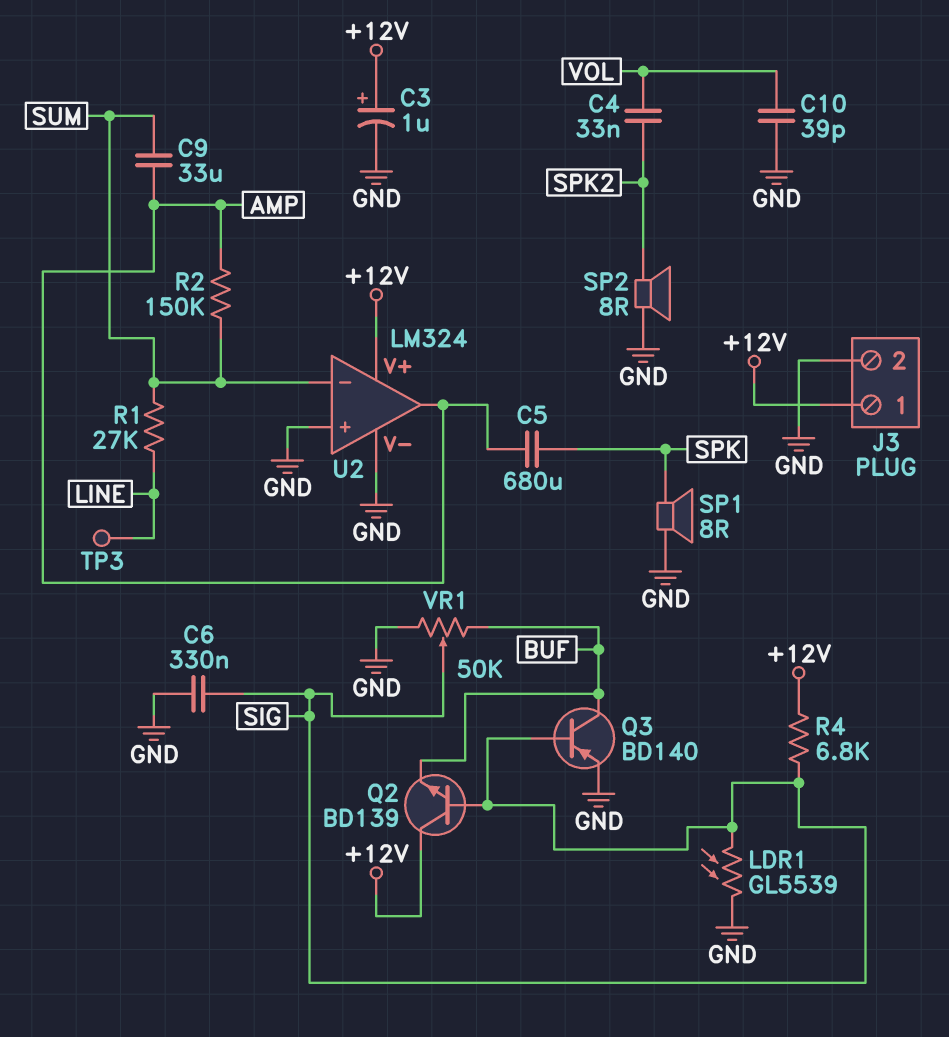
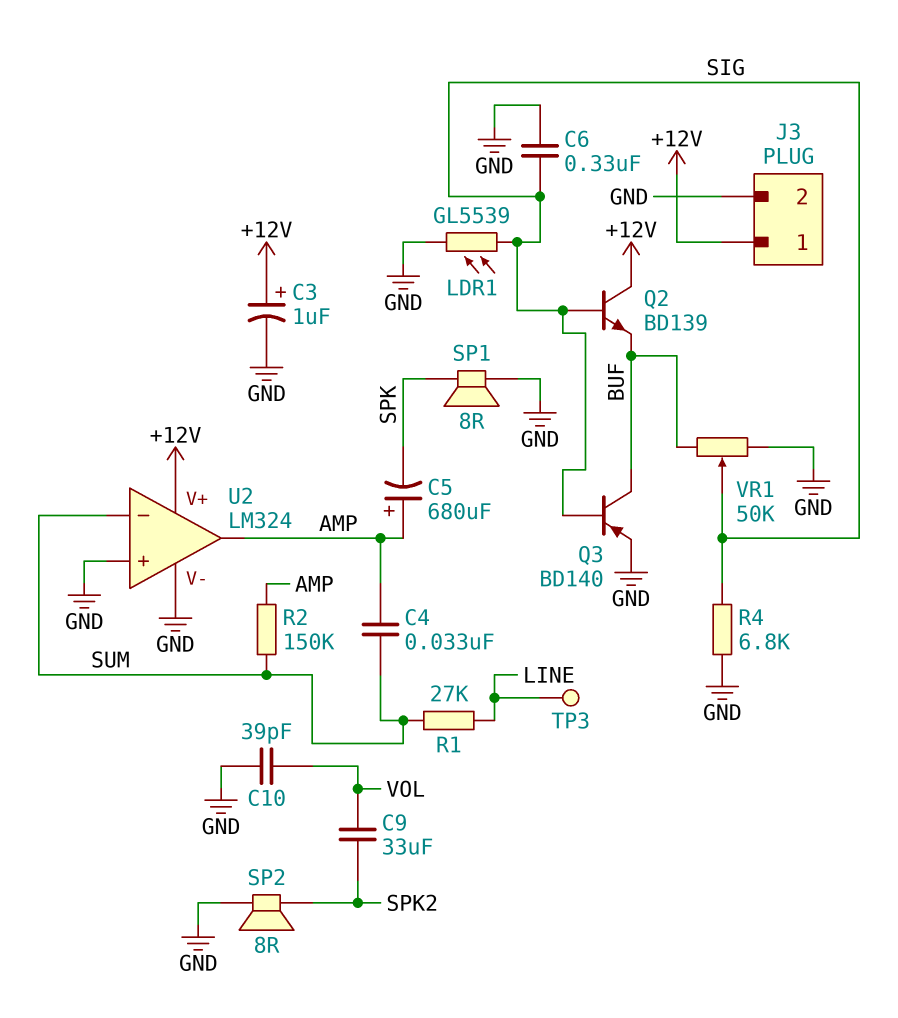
C4: 33nF (SPK2, VOL) -> 33nF (AMP, SUM)
C5: 680uF (AMP, SPK) -> 680uF (plus AMP, minus SPK)
C9: 33uF (AMP, SUM) -> 33uF (SPK2, VOL)
R4: 6.8k (+12V, SIG) -> 6.8k (GND, SIG)

